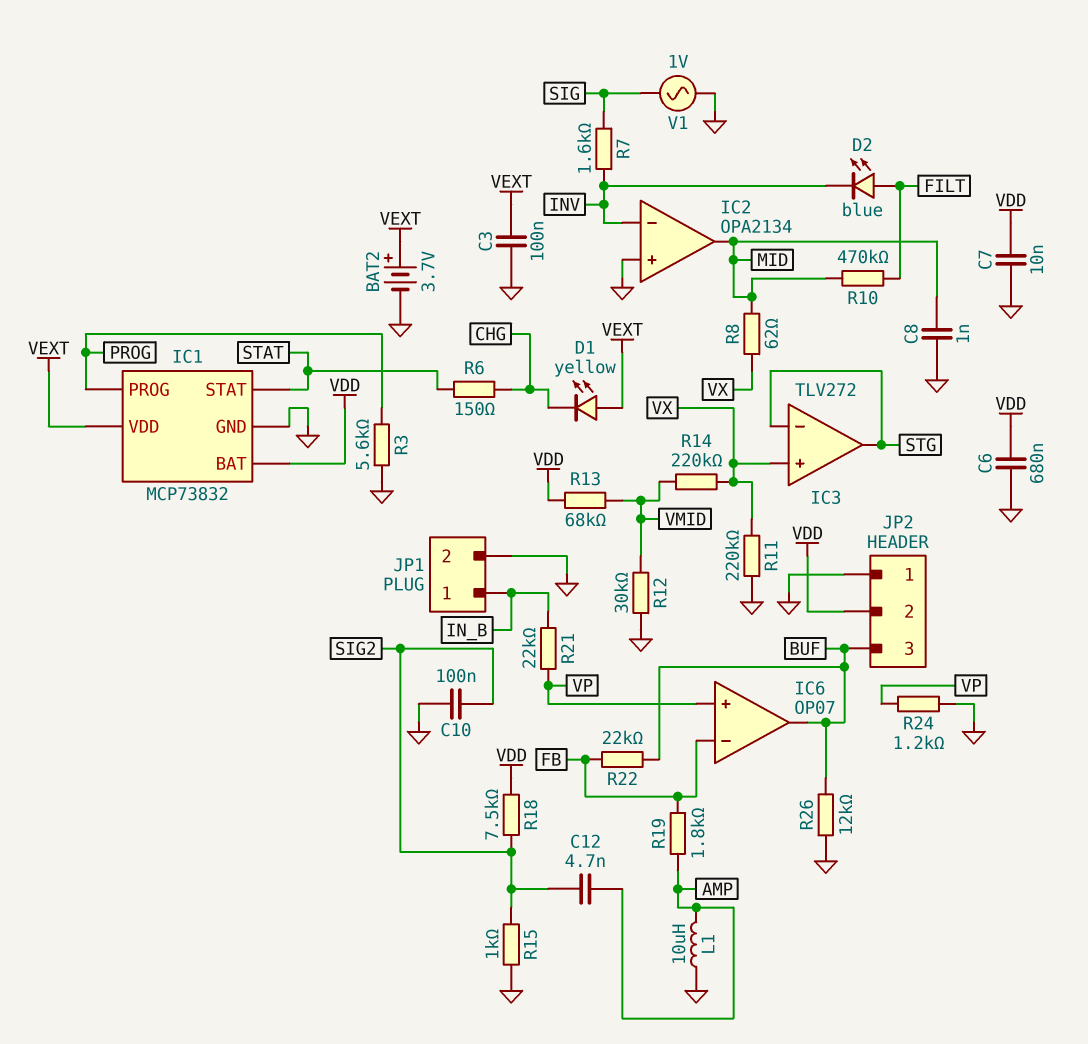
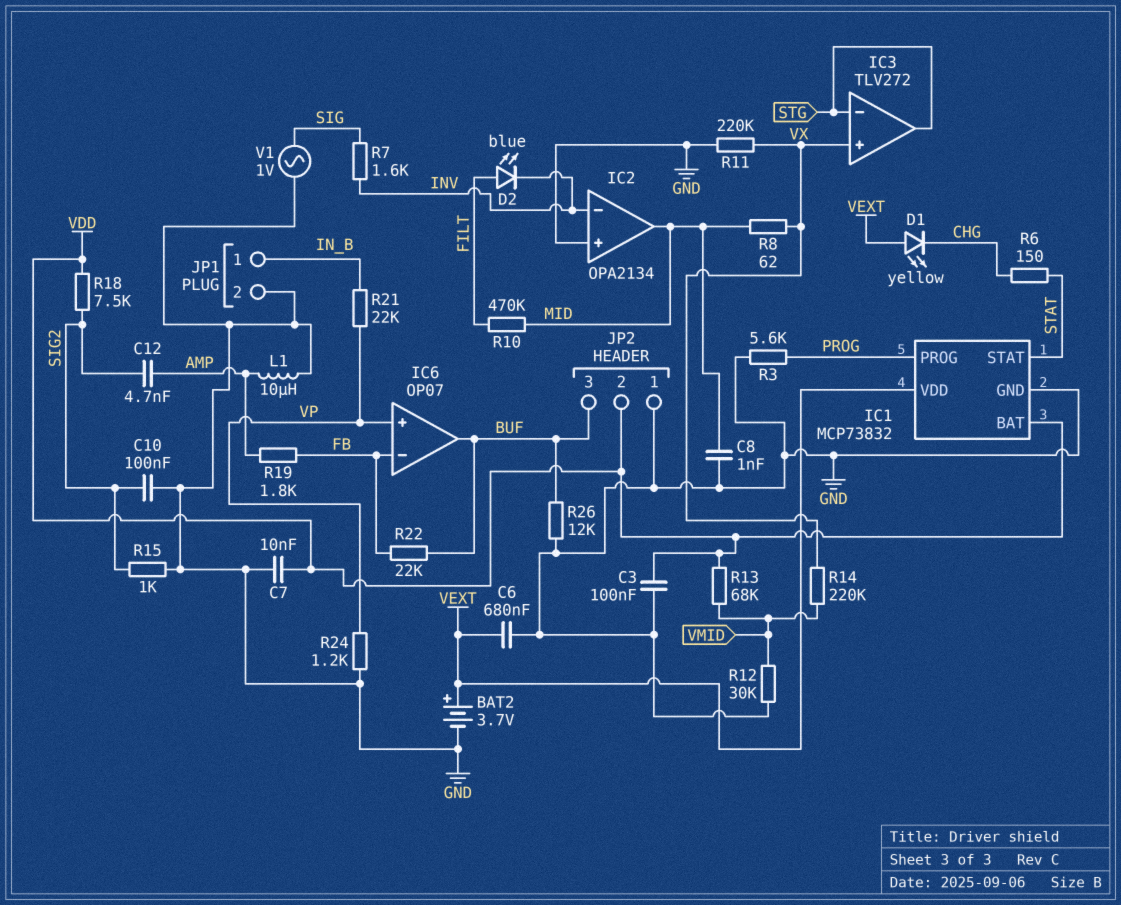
C3: 100nF (GND, VEXT) -> 100nF (GND, VDD)
C6: 680nF (GND, VDD) -> 680nF (GND, VEXT)

